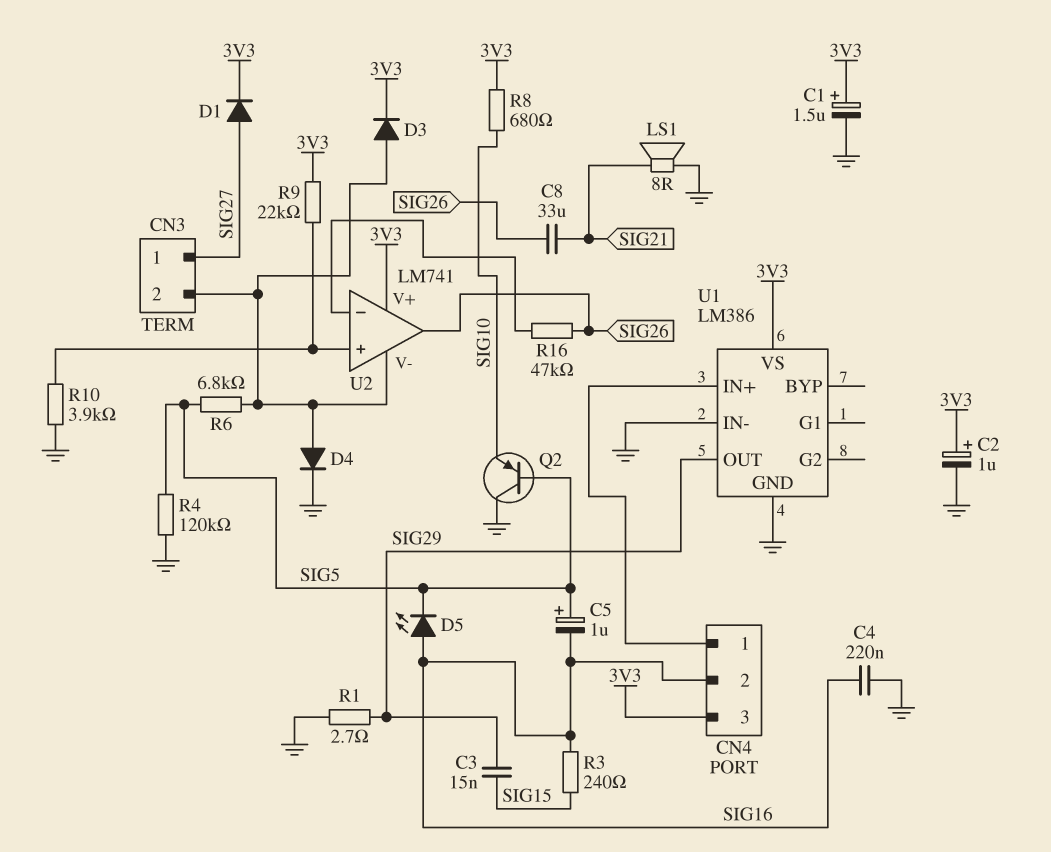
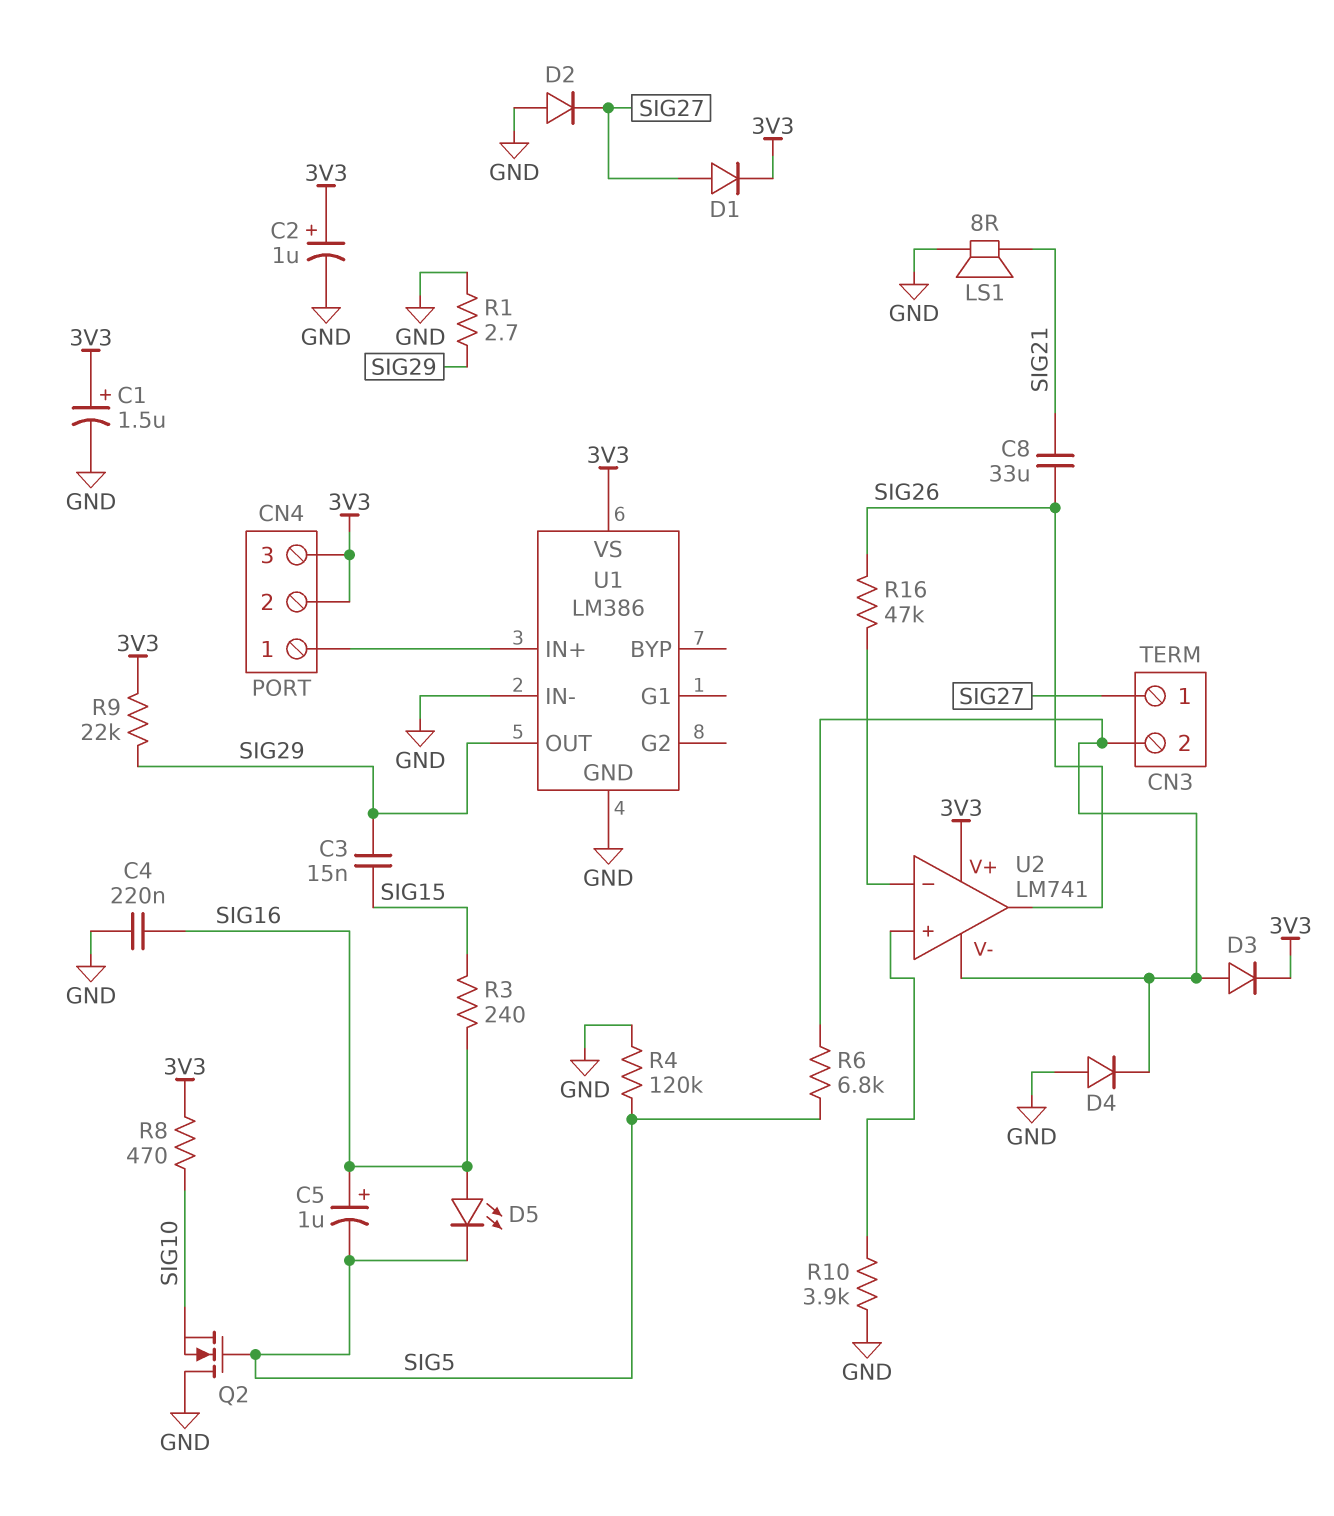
C5: 1uF (plus SIG5, minus SIG16) -> 1uF (plus SIG16, minus SIG5)
CN4 pin 2: SIG16 -> 3V3
D2: none -> diode (A GND, K SIG27)
D4: diode (A CN3/2, K GND) -> diode (A GND, K CN3/2)
Q2: PNP (B SIG5, C GND, E SIG10) -> NMOS (G SIG5, D GND, S SIG10)
R8: 680 (3V3, SIG10) -> 470 (3V3, SIG10)
R9: 22k (3V3, U2/in+) -> 22k (3V3, SIG29)

